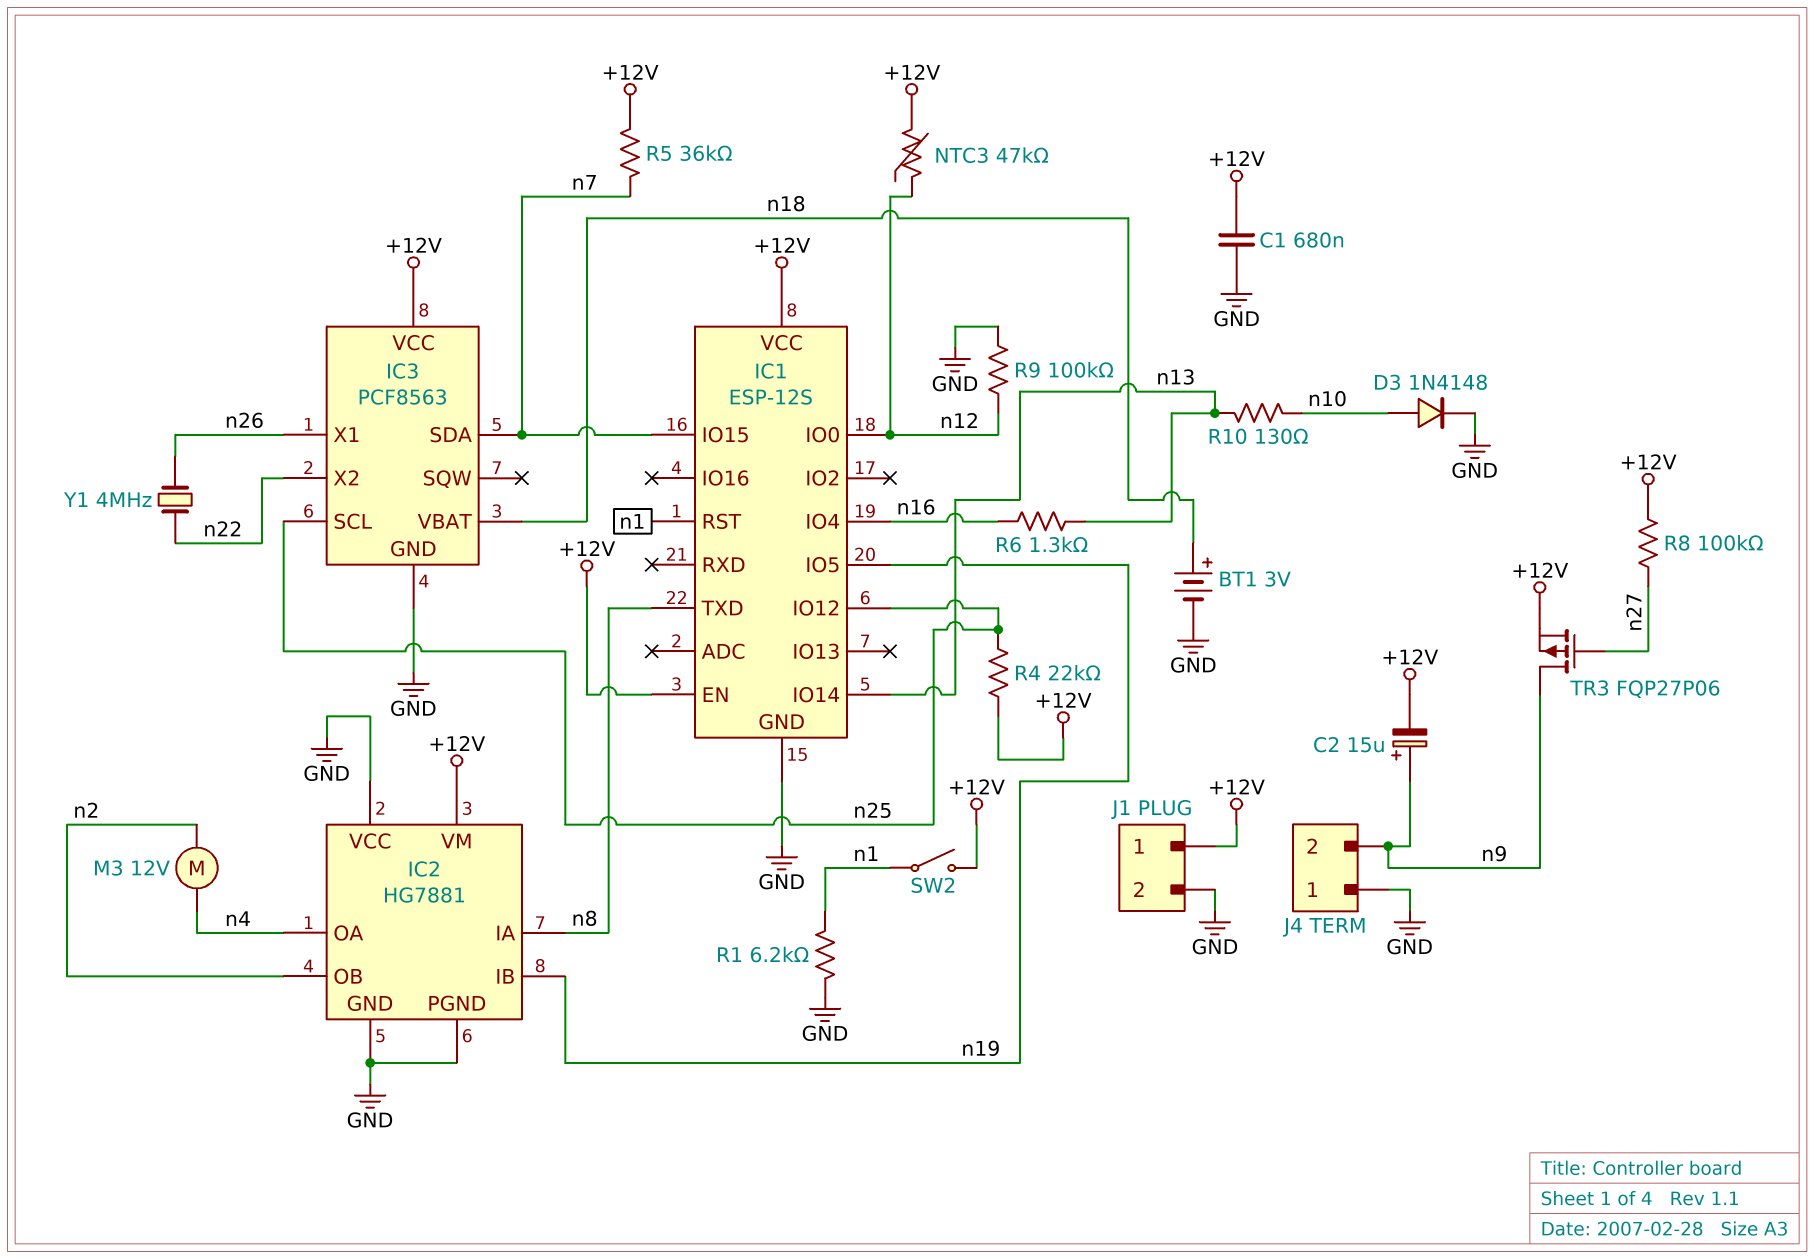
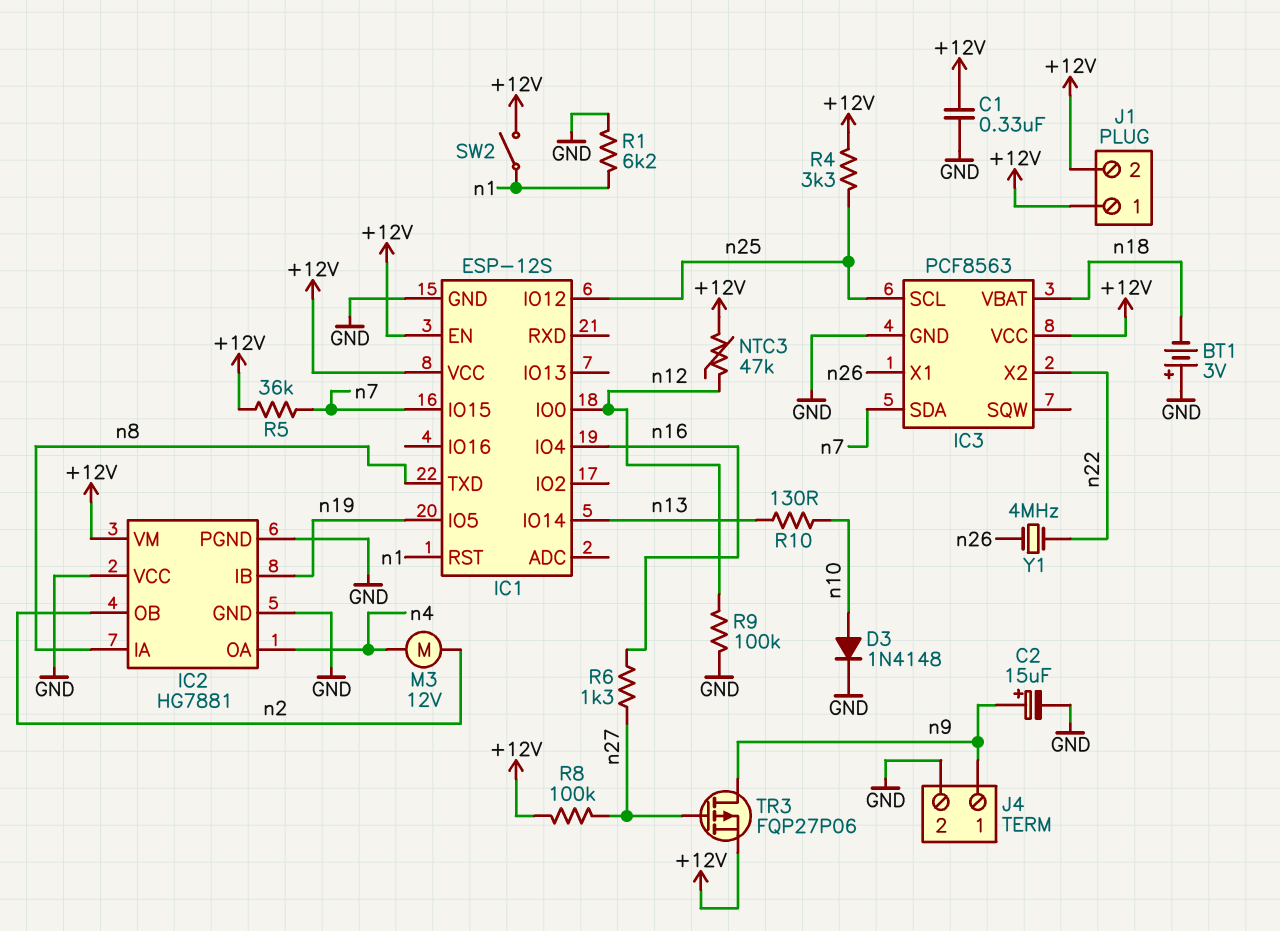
BT1: 3V (plus n18, minus GND) -> 3V (plus GND, minus n18)
C1: 680nF (+12V, GND) -> 330nF (+12V, GND)
C2: 15uF (plus n9, minus +12V) -> 15uF (plus n9, minus GND)
J1 pin 2: GND -> +12V
J4 pin 1: GND -> n9
J4 pin 2: n9 -> GND
R4: 22k (+12V, n25) -> 3.3k (+12V, n25)
R6: 1.3k (n13, n16) -> 1.3k (n16, n27)

